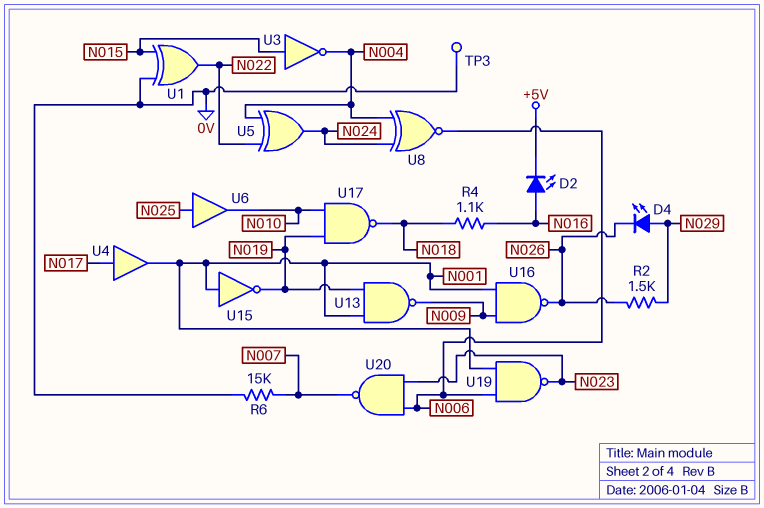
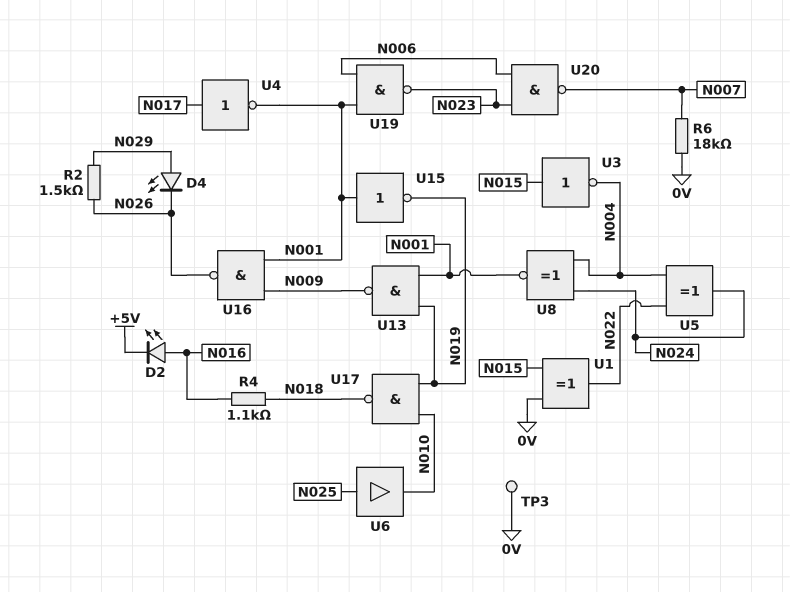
R6: 15k (0V, N007) -> 18k (0V, N007)
U4: buffer (in N017, out N001) -> NOT (in N017, out N001)
U8: XNOR (in N004, in N024, out N006) -> XNOR (in N004, in N024, out N001)

